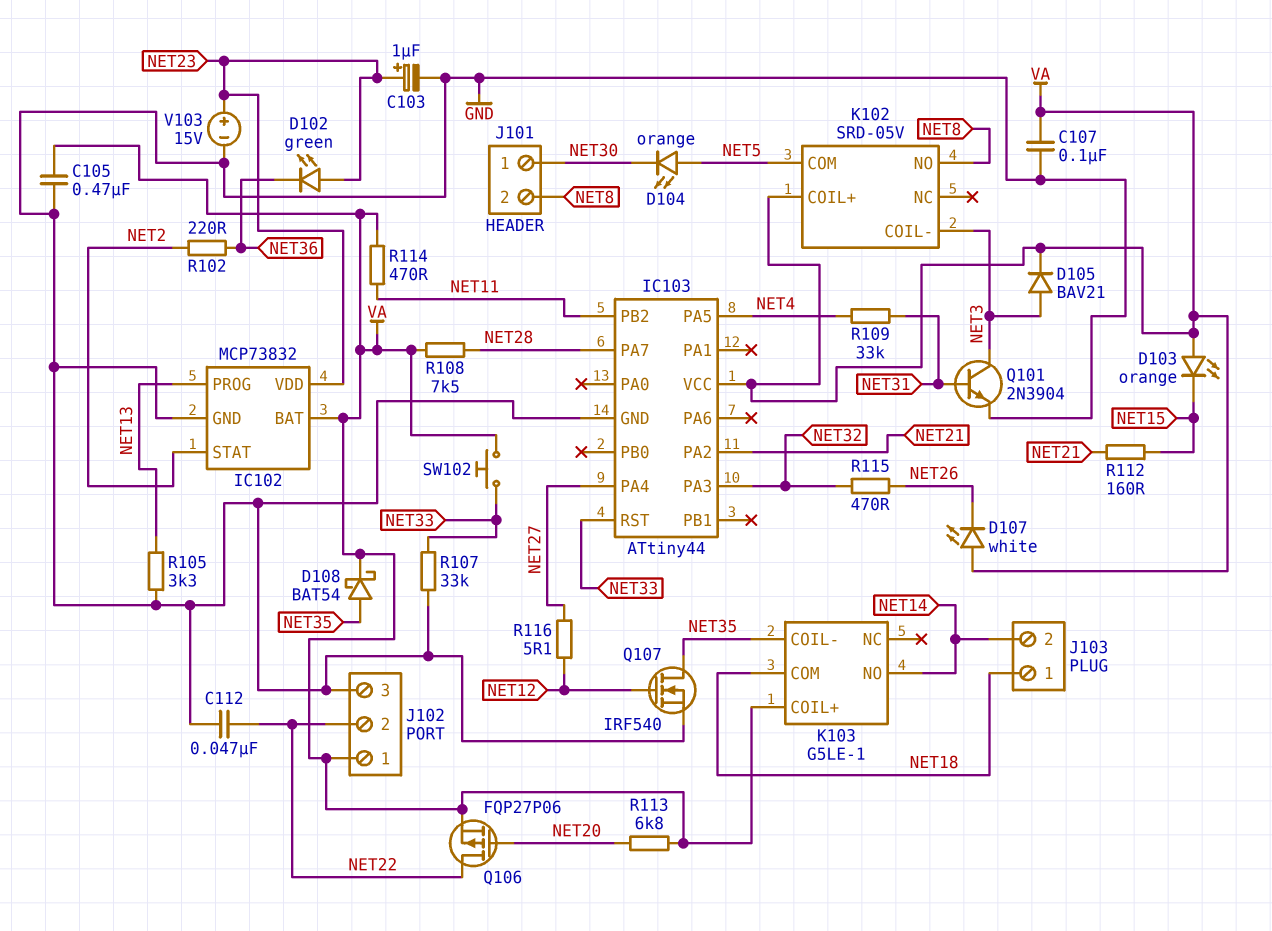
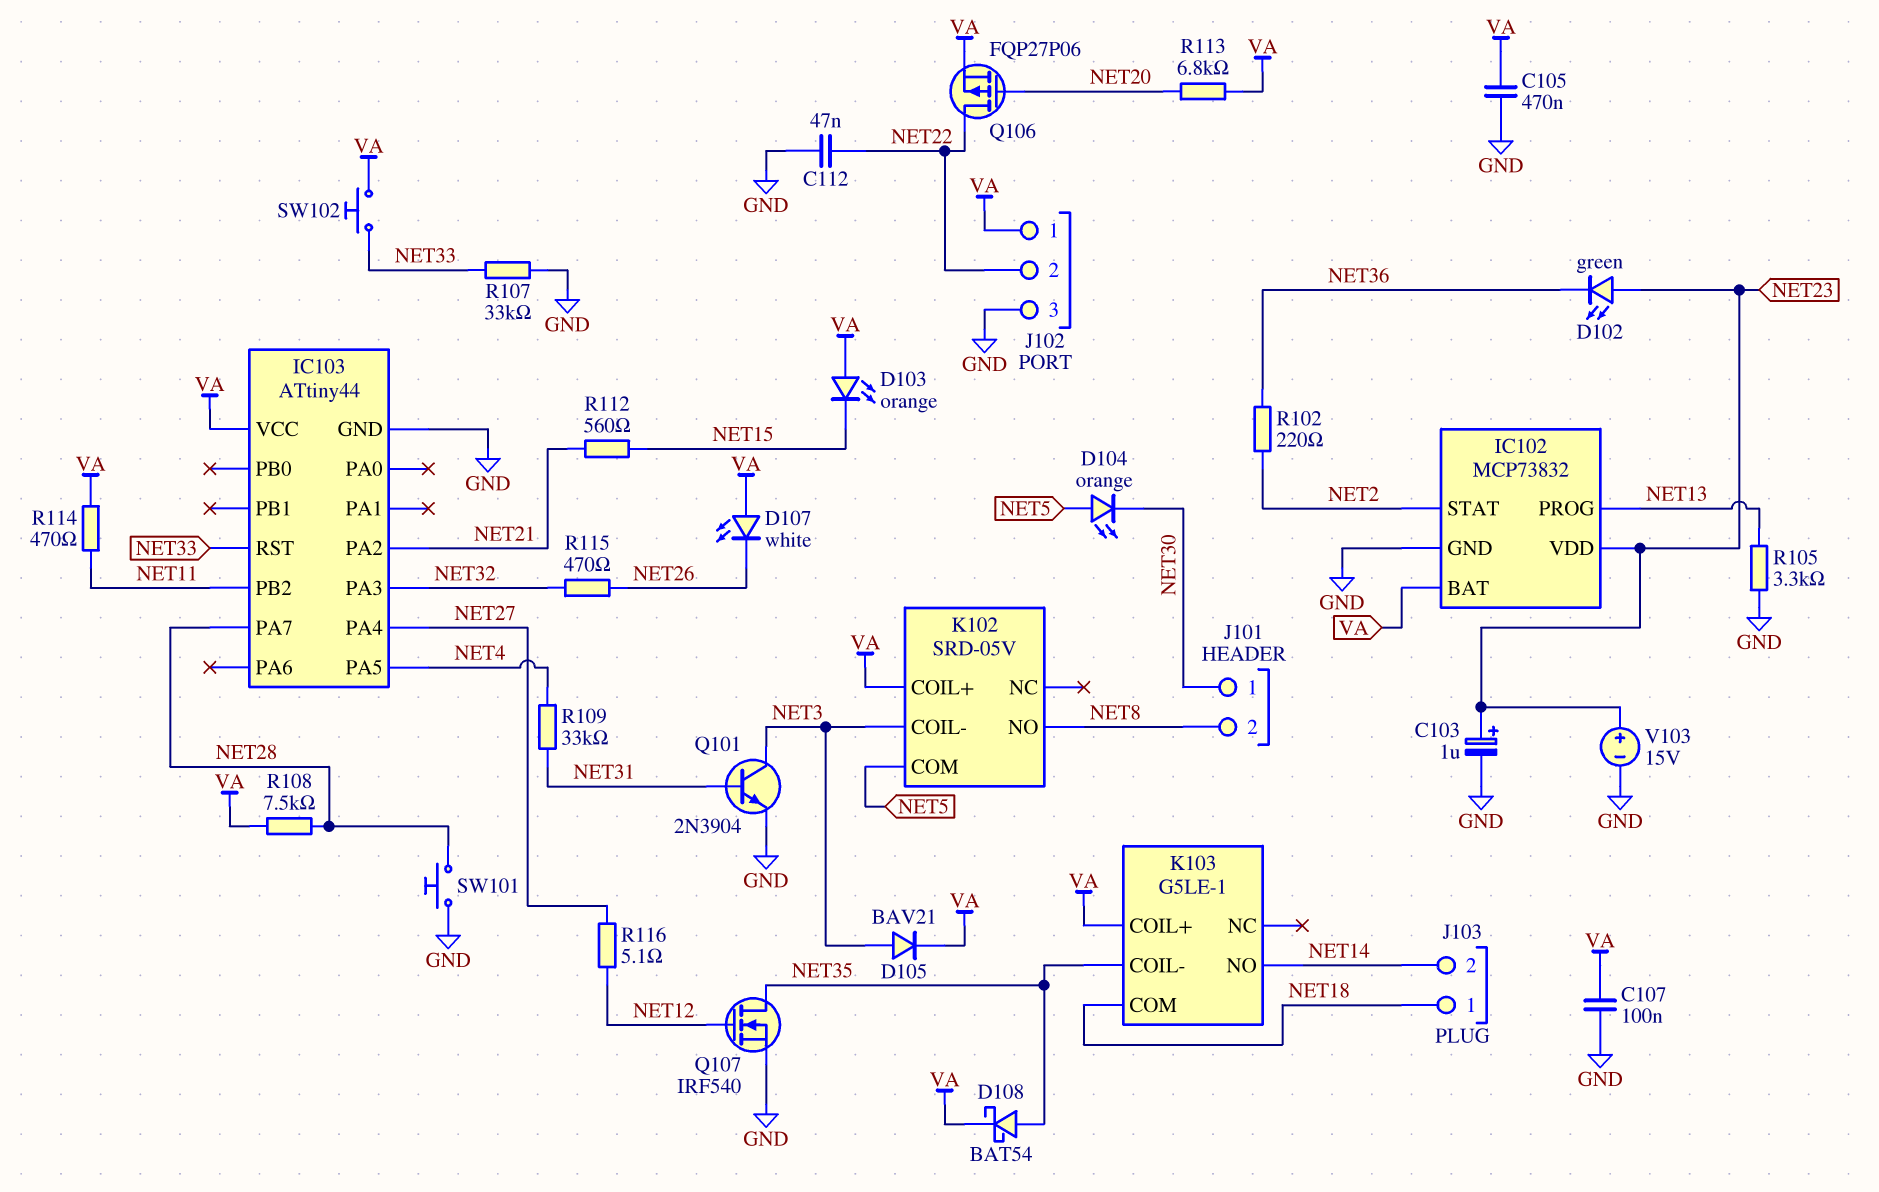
R112: 160 (NET15, NET21) -> 560 (NET15, NET21)
SW101: none -> button (GND, NET28)

